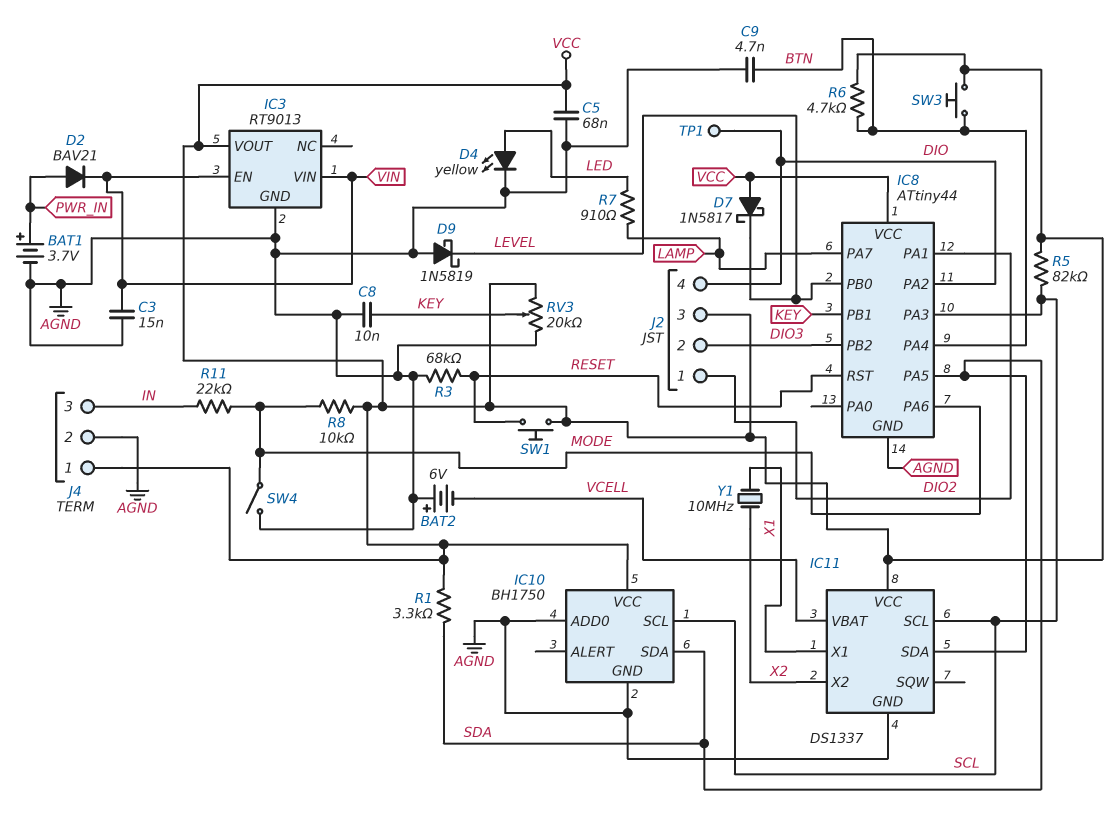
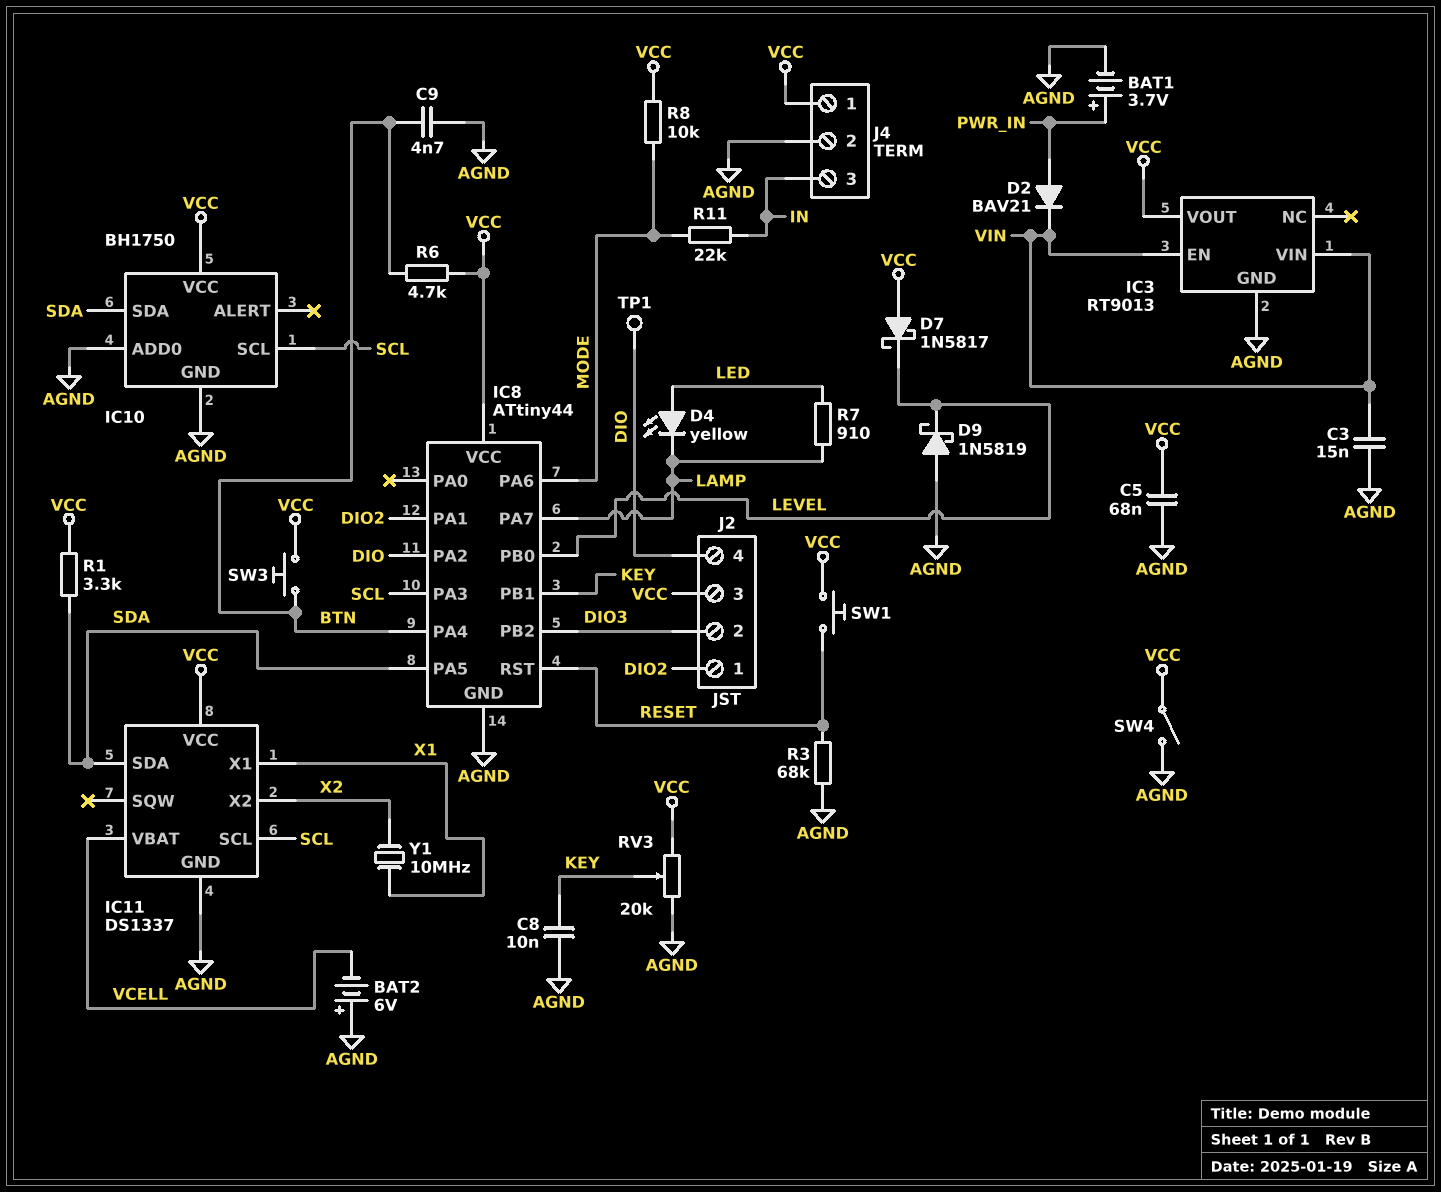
D4: LED yellow (A LED, K AGND) -> LED yellow (A LED, K LAMP)
R5: 82k (SCL, VCC) -> none
SW4: switch (AGND, MODE) -> switch (AGND, VCC)

